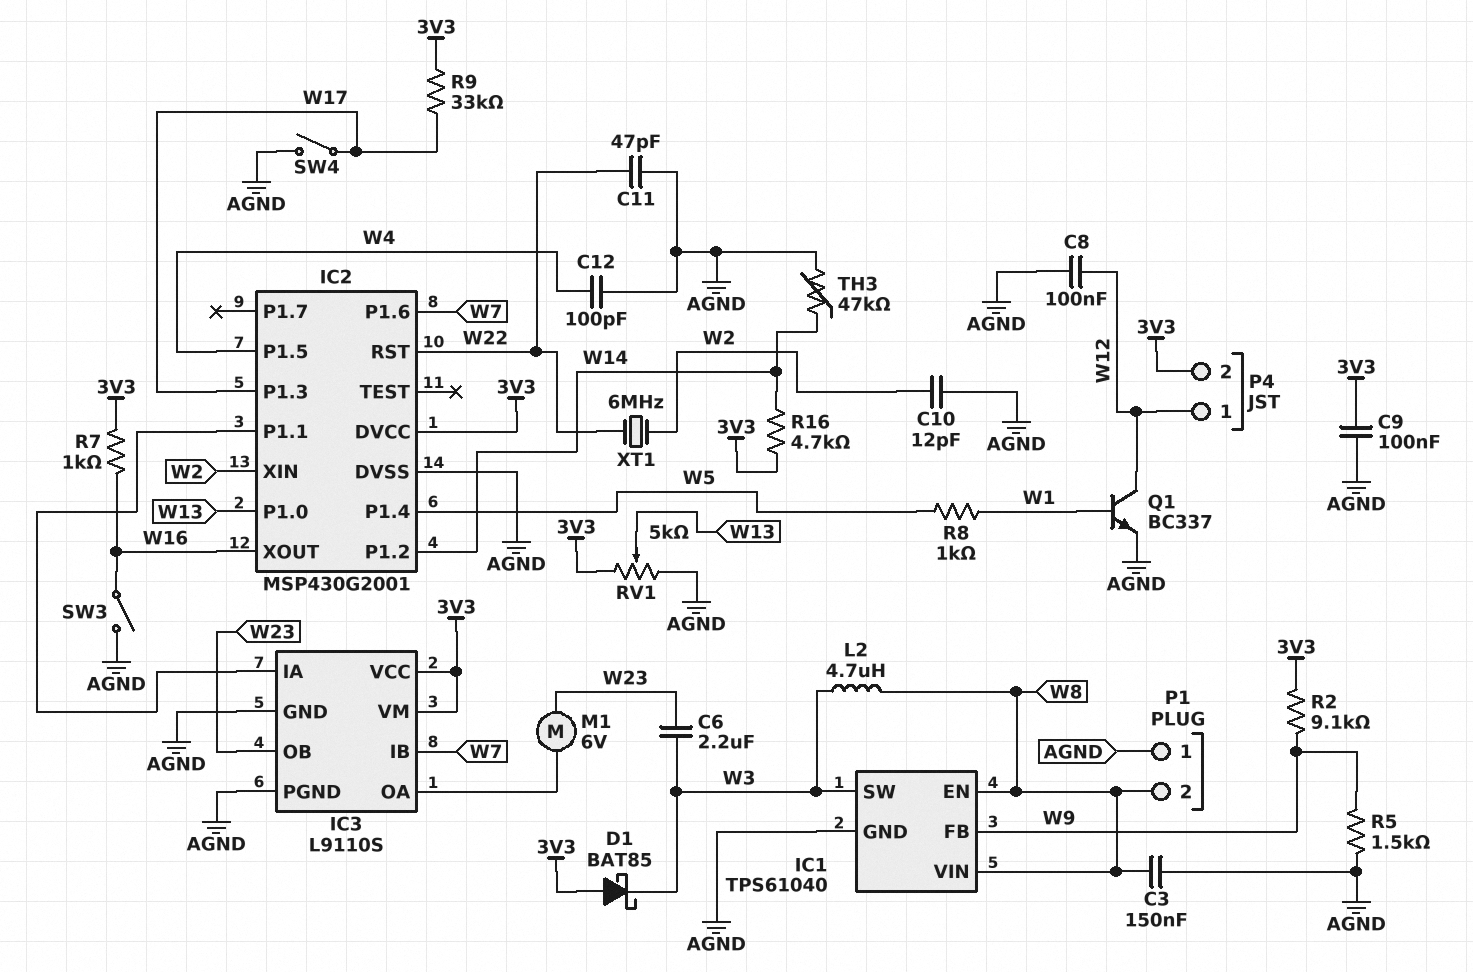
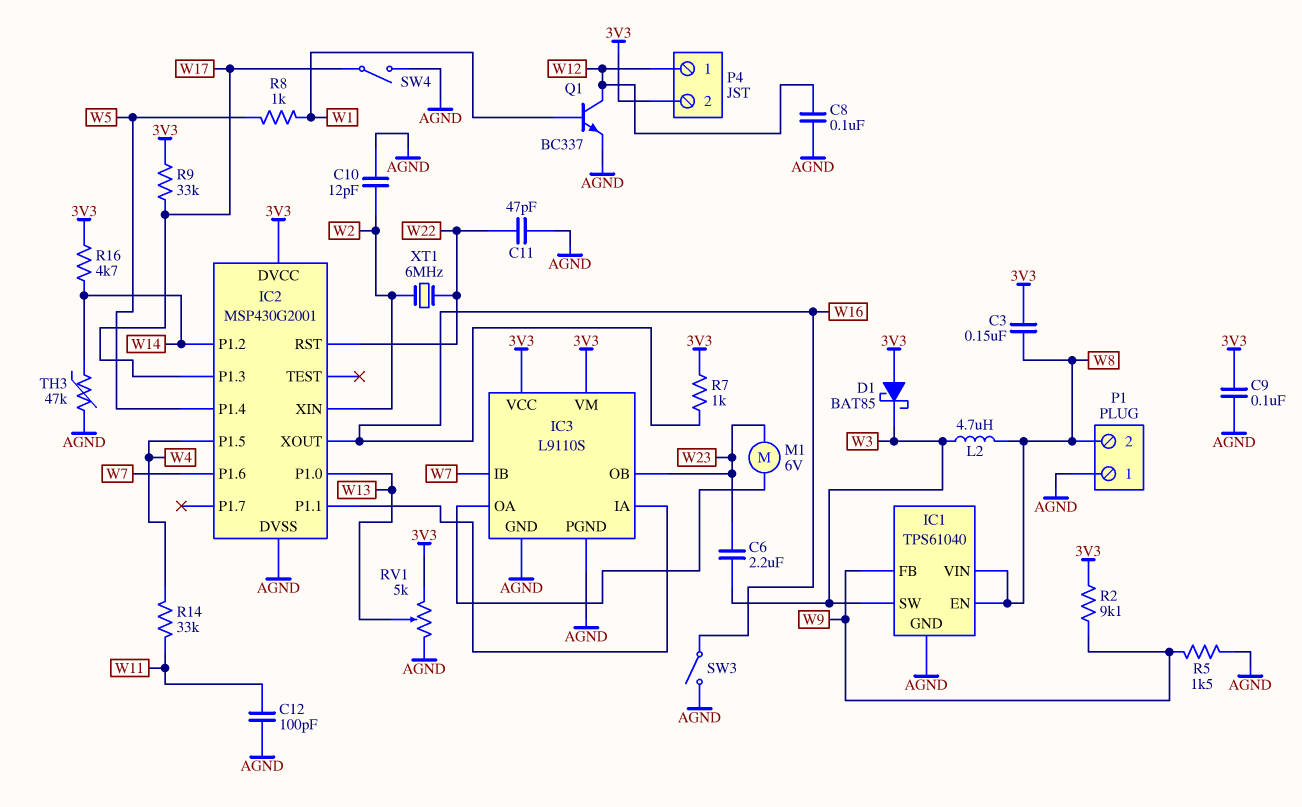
C3: 150nF (AGND, W8) -> 150nF (3V3, W8)
C12: 100pF (AGND, W4) -> 100pF (AGND, W11)
R14: none -> 33k (W4, W11)

